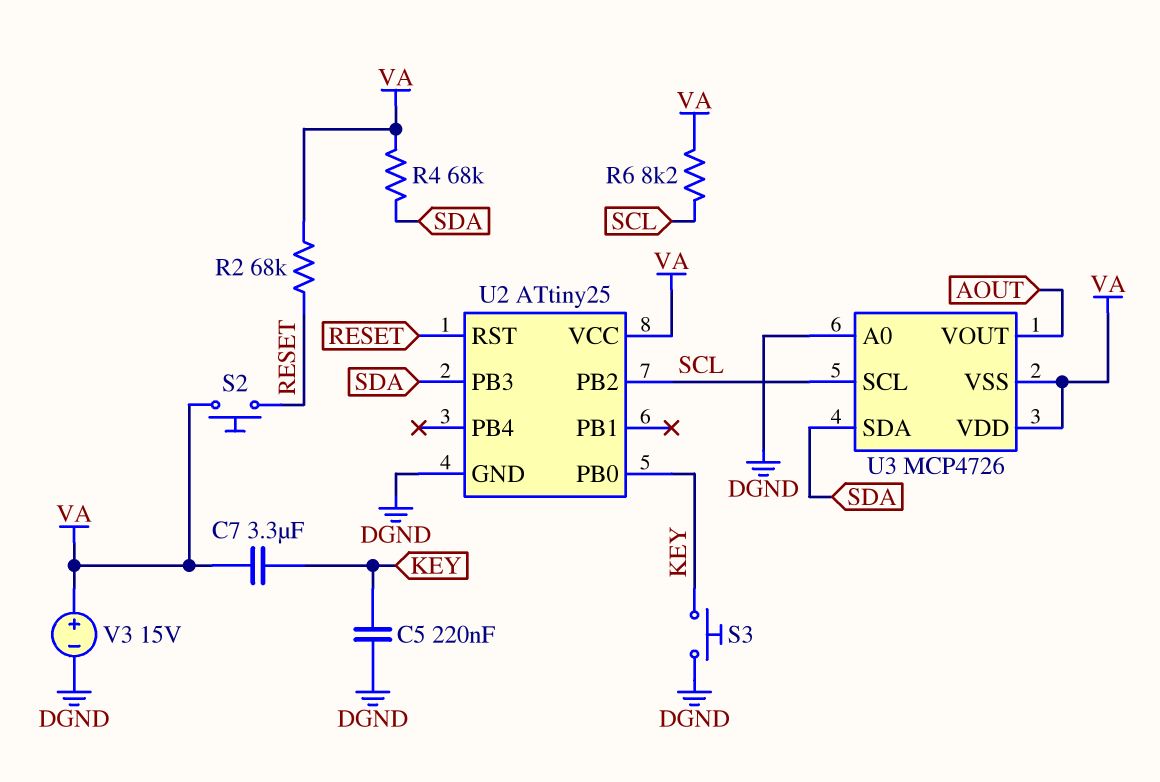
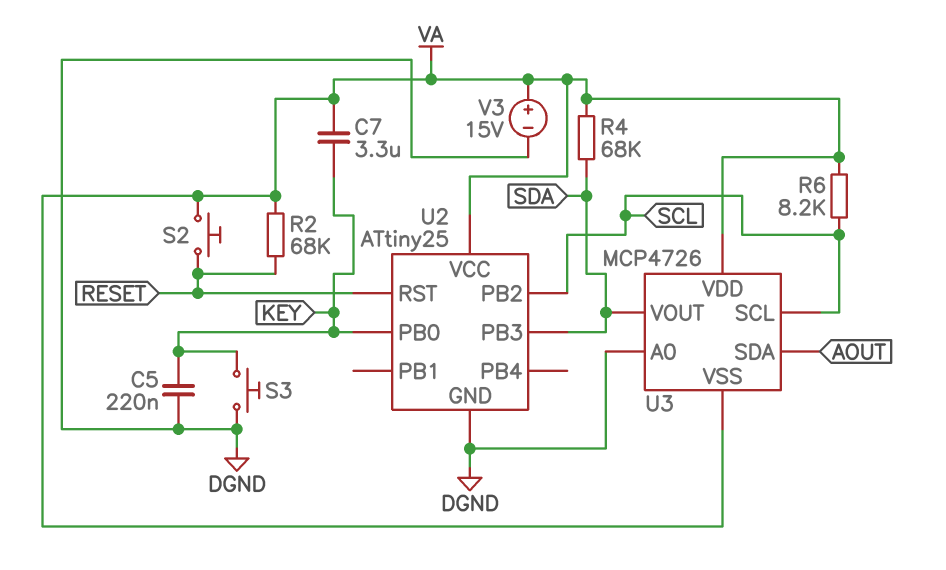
U3 pin SDA: SDA -> AOUT
U3 pin VOUT: AOUT -> SDA

